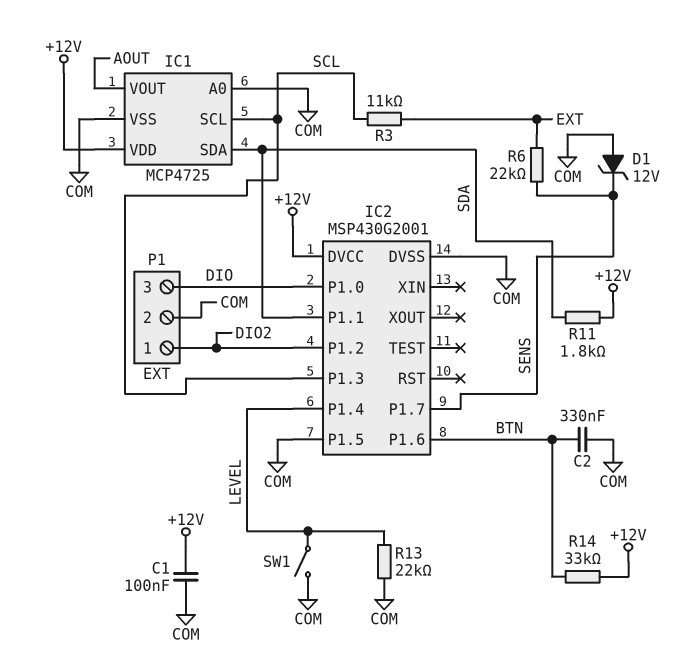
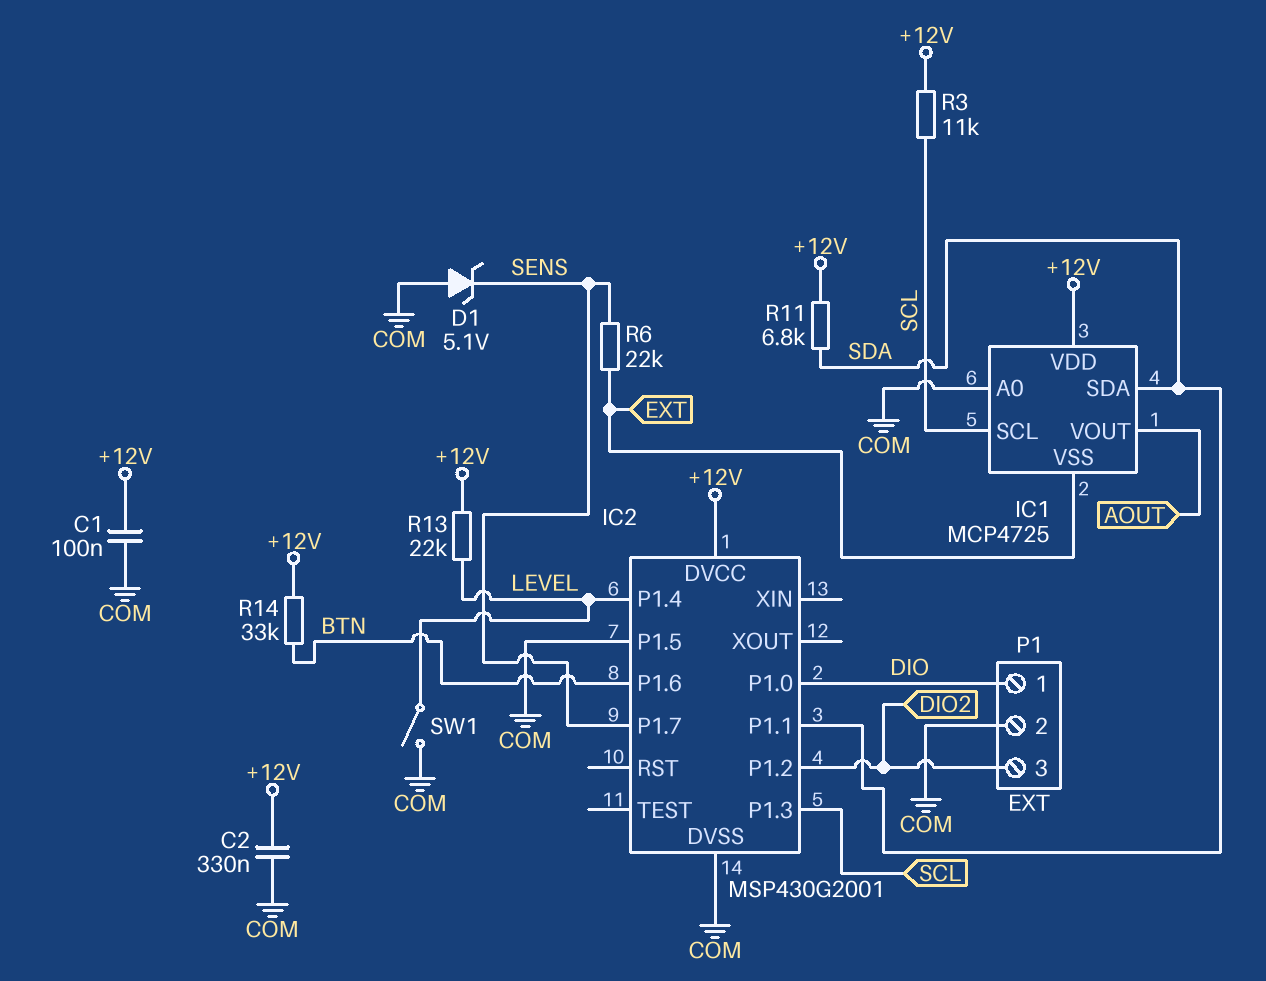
C2: 330nF (BTN, COM) -> 330nF (+12V, COM)
D1: zener 12V (A COM, K SENS) -> zener 5.1V (A COM, K SENS)
IC1 pin VSS: COM -> EXT
P1 pin 1: DIO2 -> DIO
P1 pin 3: DIO -> DIO2
R3: 11k (EXT, SCL) -> 11k (+12V, SCL)
R11: 1.8k (+12V, SDA) -> 6.8k (+12V, SDA)
R13: 22k (COM, LEVEL) -> 22k (+12V, LEVEL)

